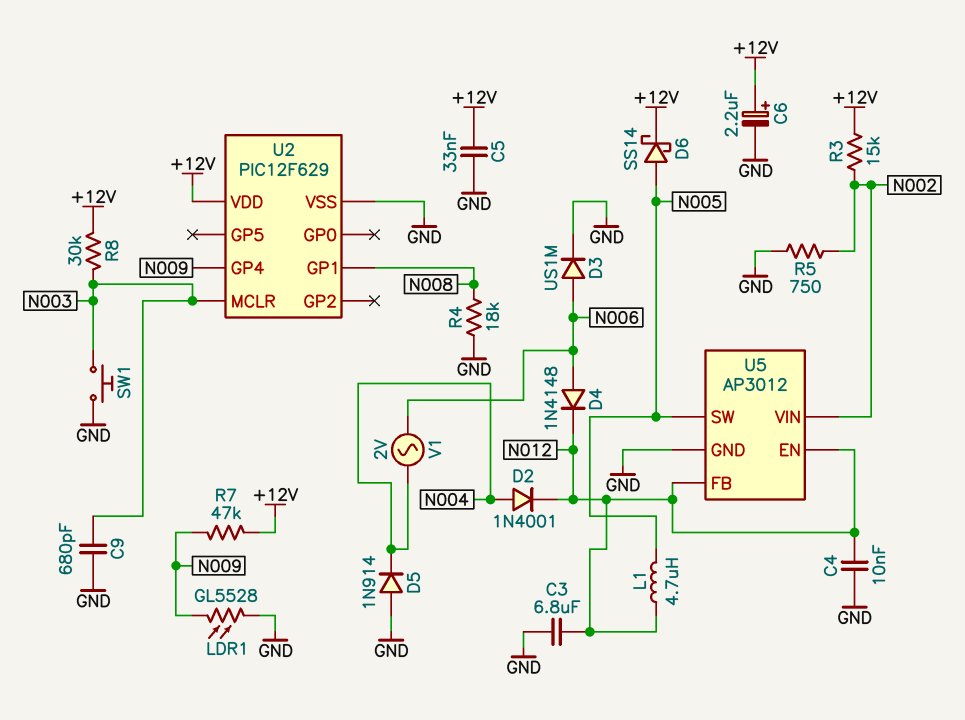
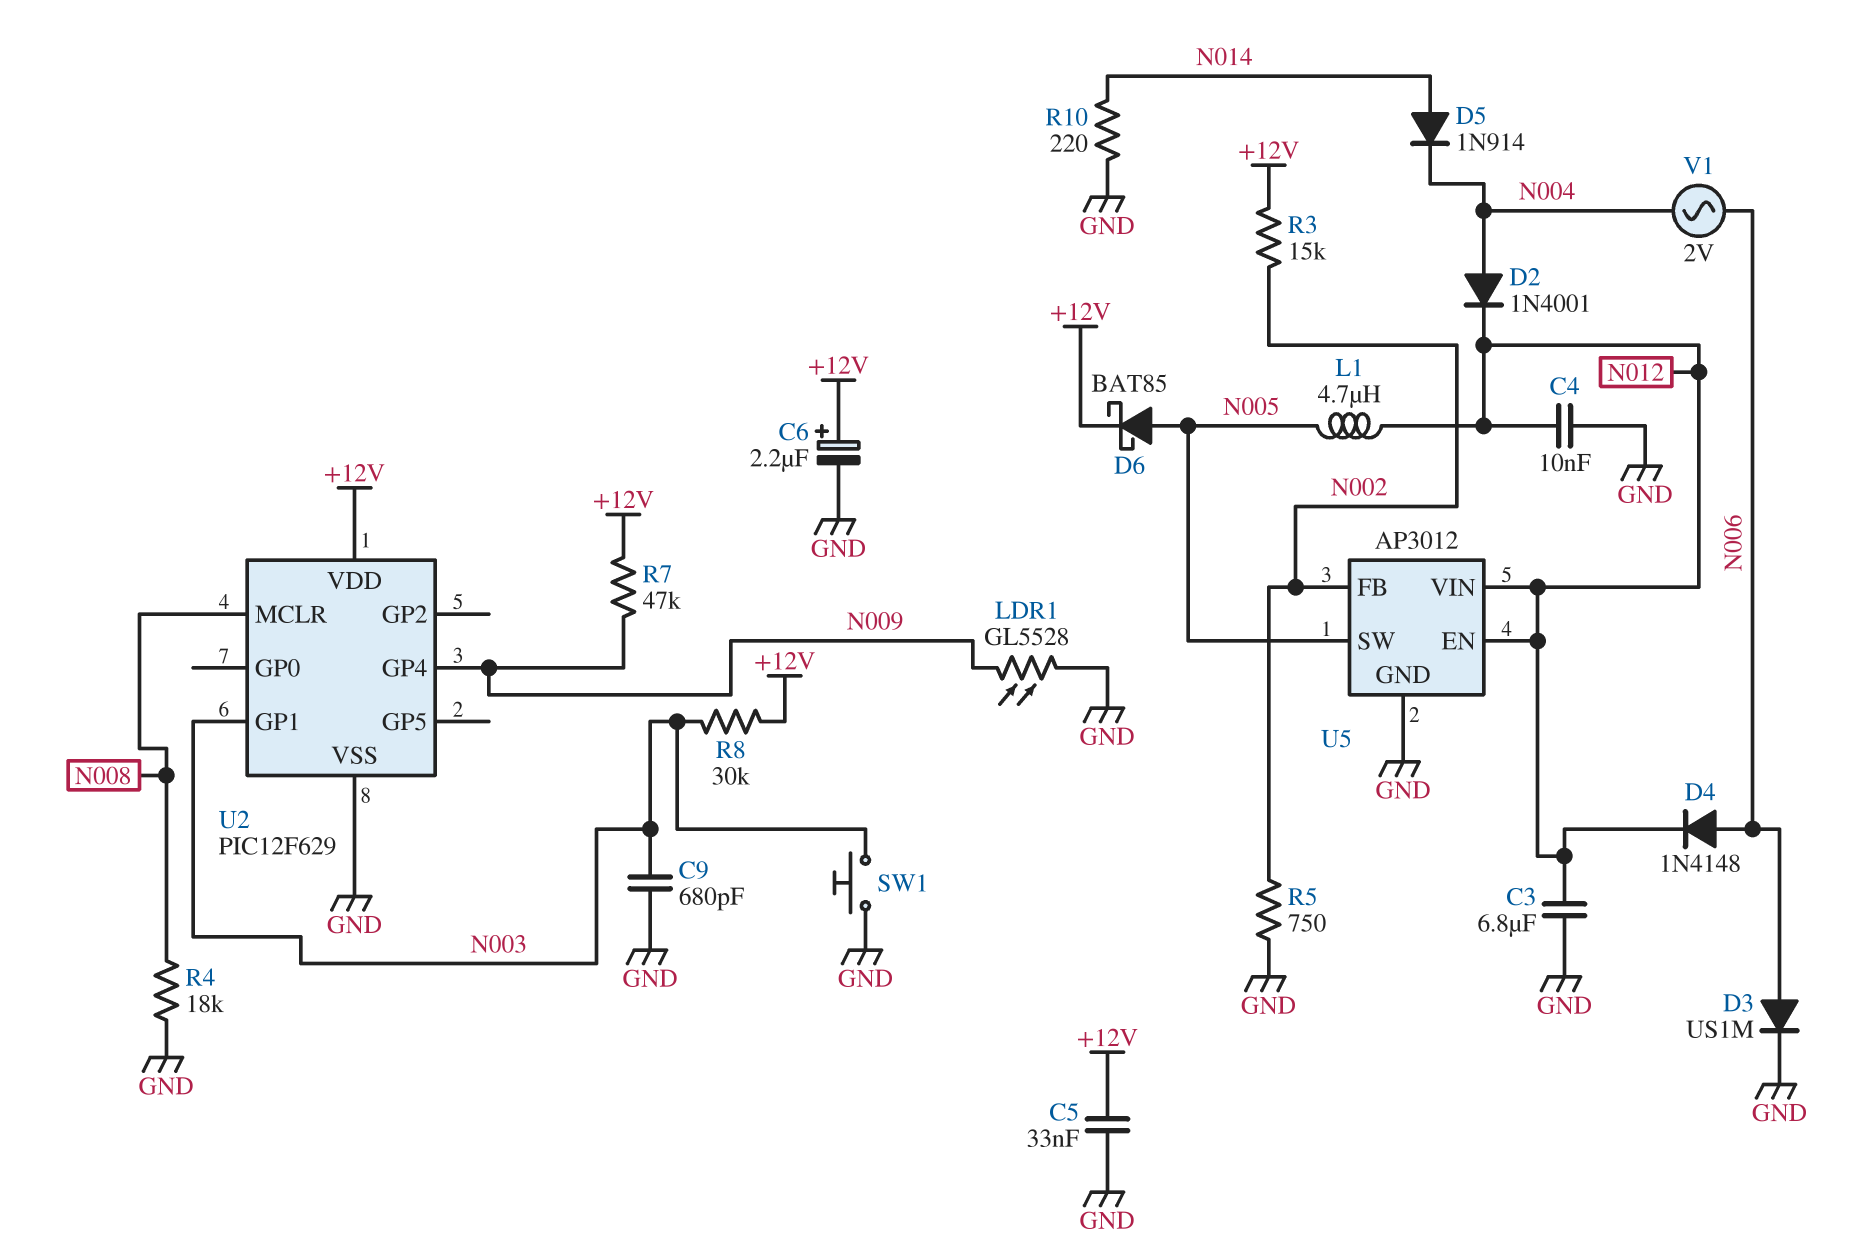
D5: diode 1N914 (A GND, K N004) -> diode 1N914 (A N014, K N004)
D6: schottky SS14 (A N005, K +12V) -> schottky BAT85 (A N005, K +12V)
R10: none -> 220 (GND, N014)
U2 pin GP1: N008 -> N003
U2 pin MCLR: N003 -> N008
U5 pin FB: N012 -> N002
U5 pin VIN: N002 -> N012

